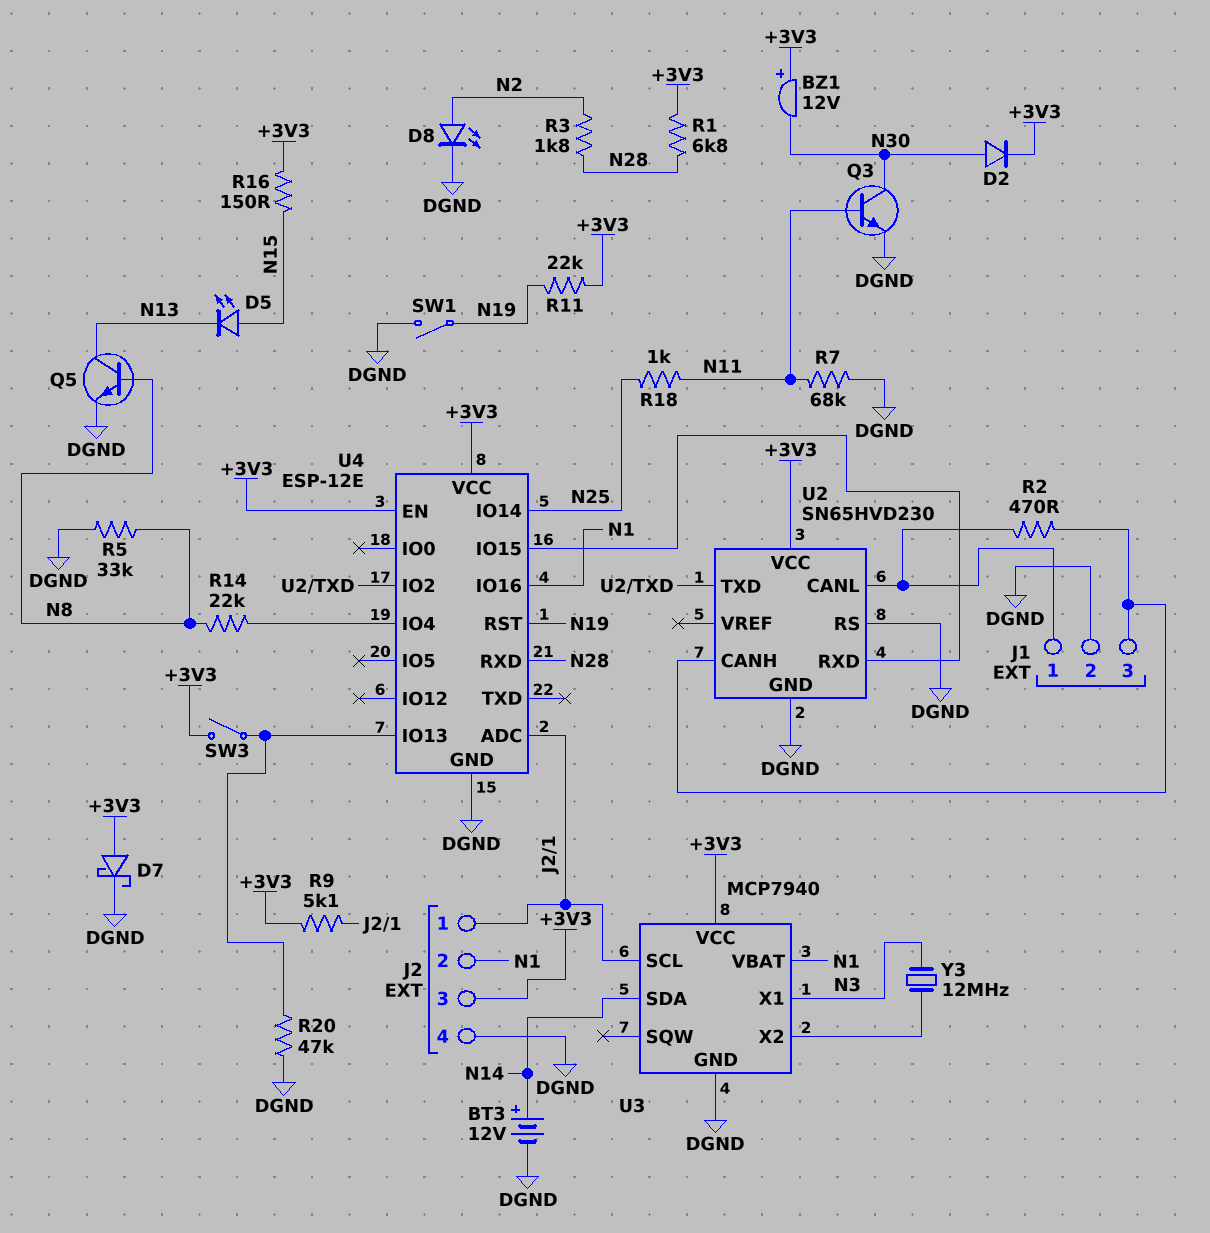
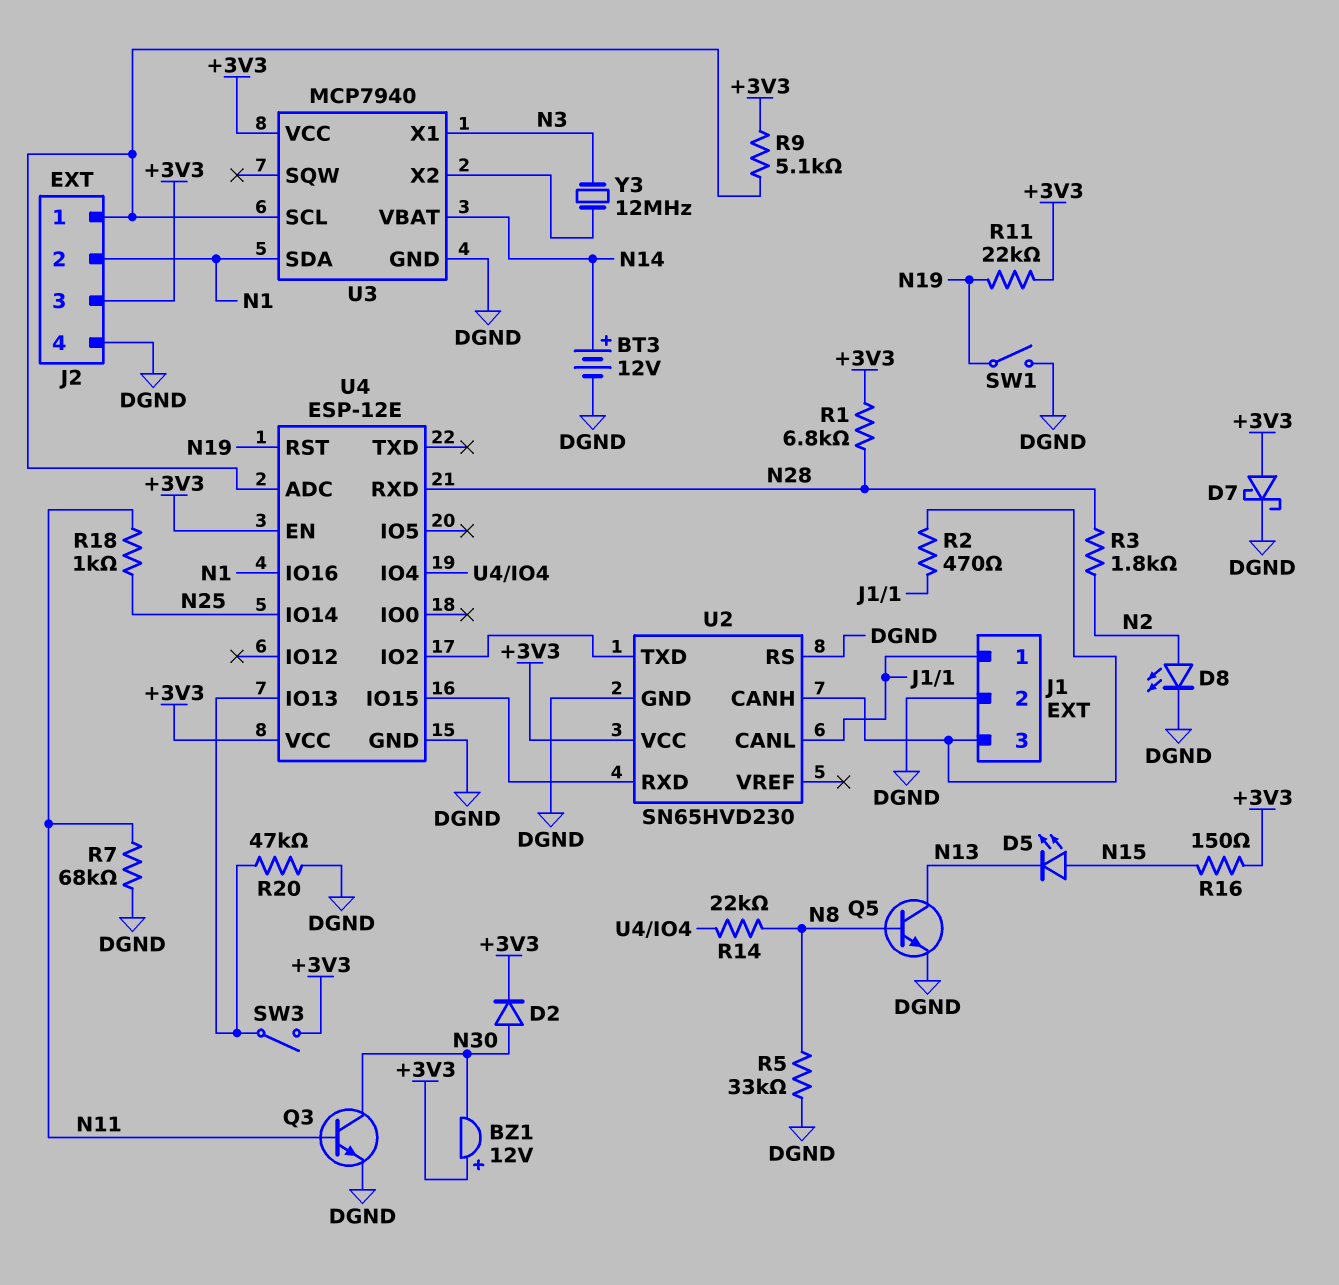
U3 pin SDA: N14 -> N1
U3 pin VBAT: N1 -> N14

